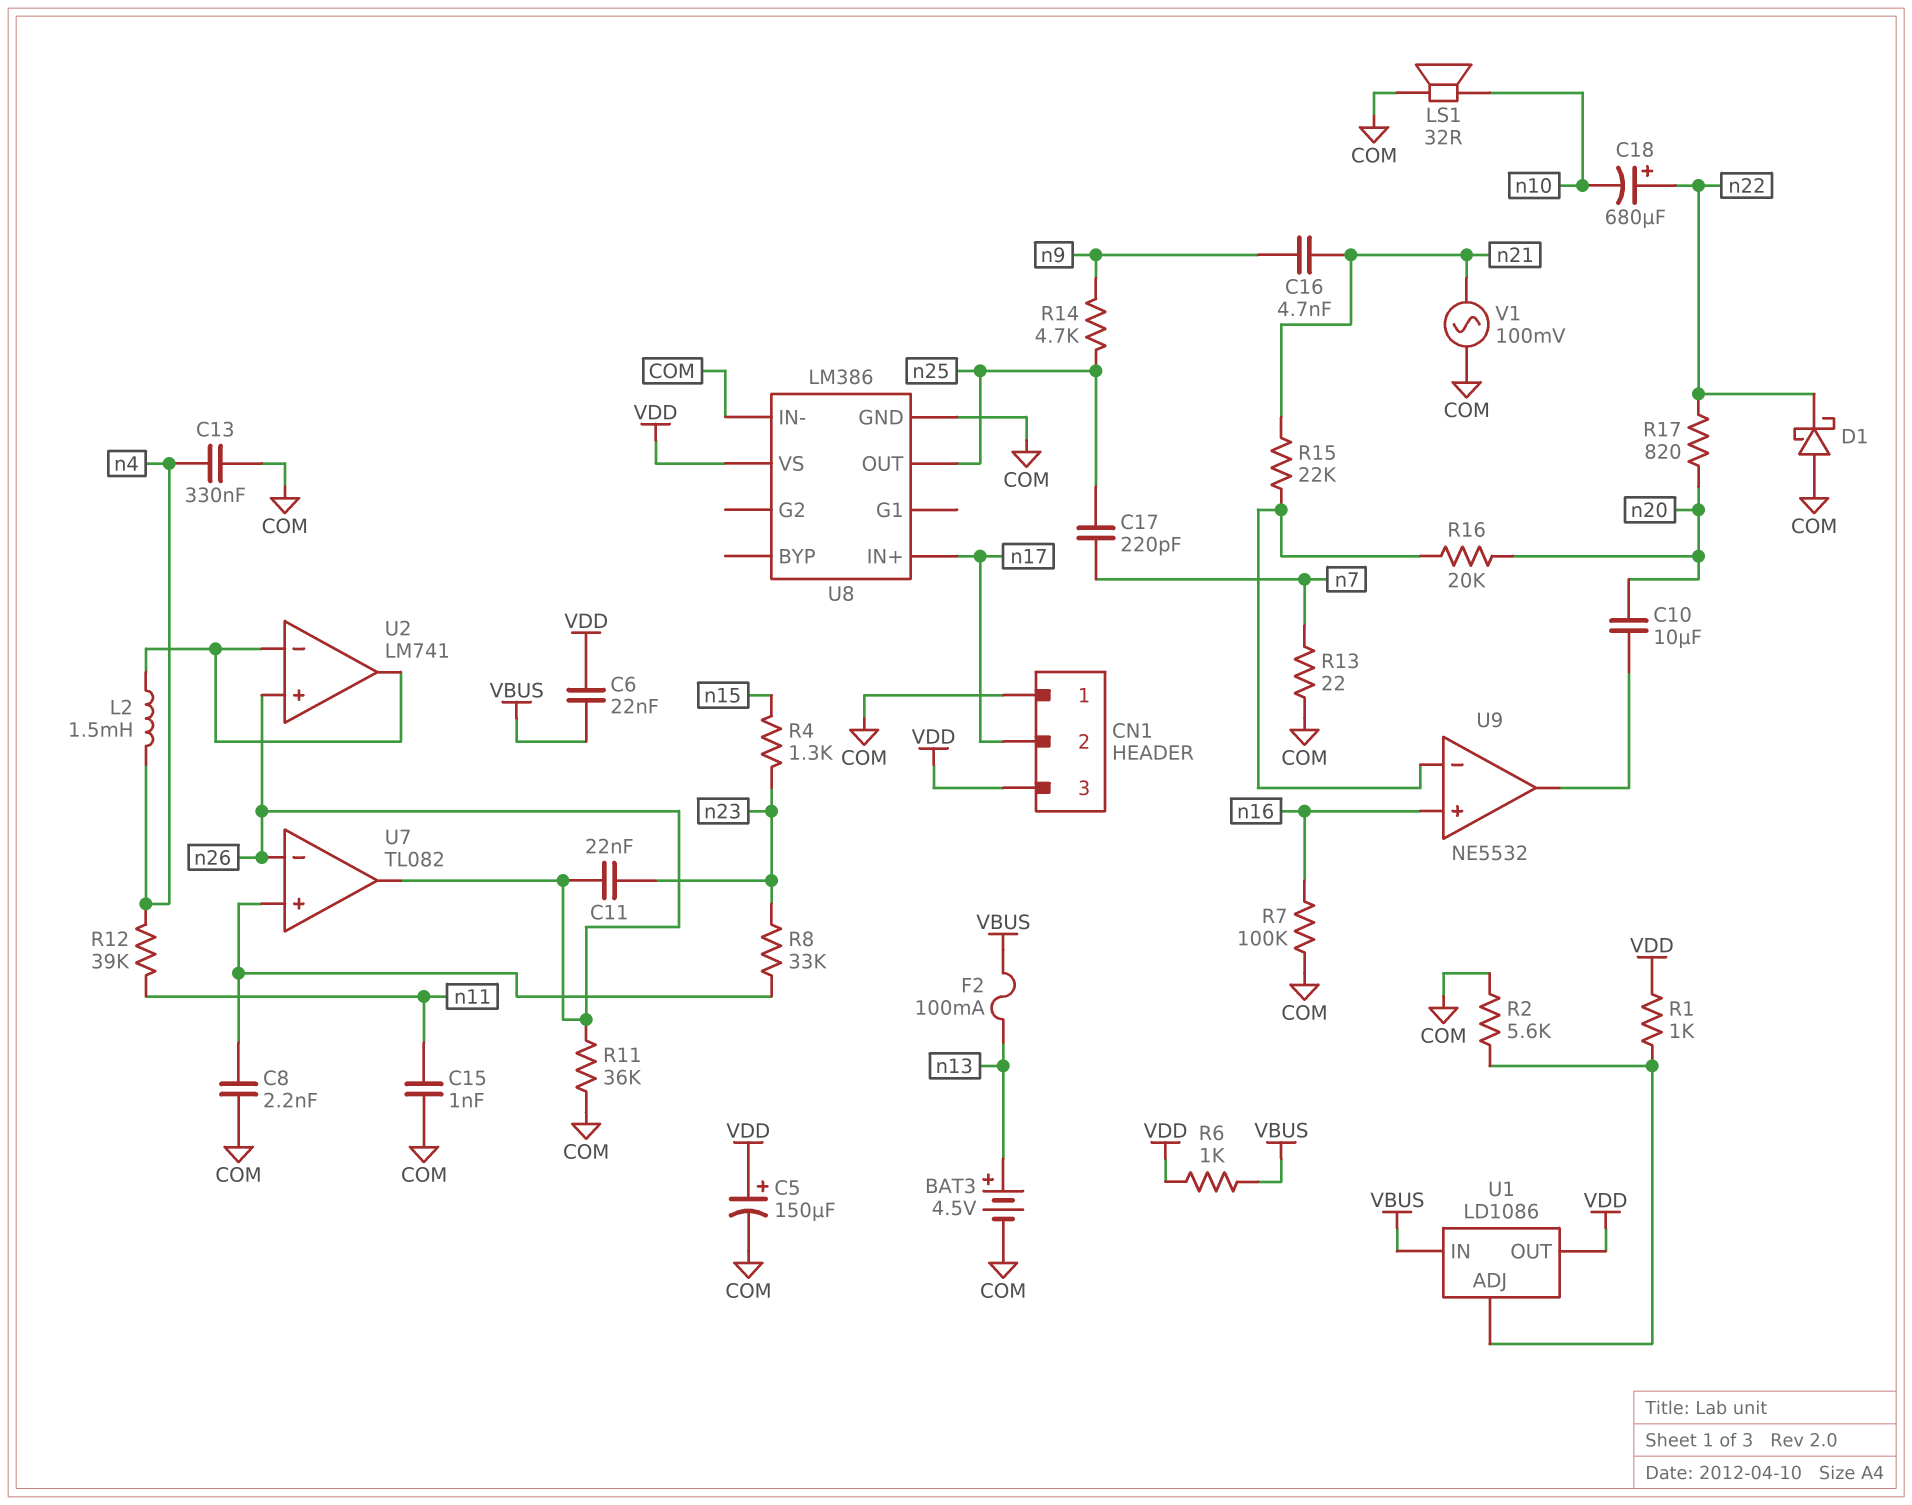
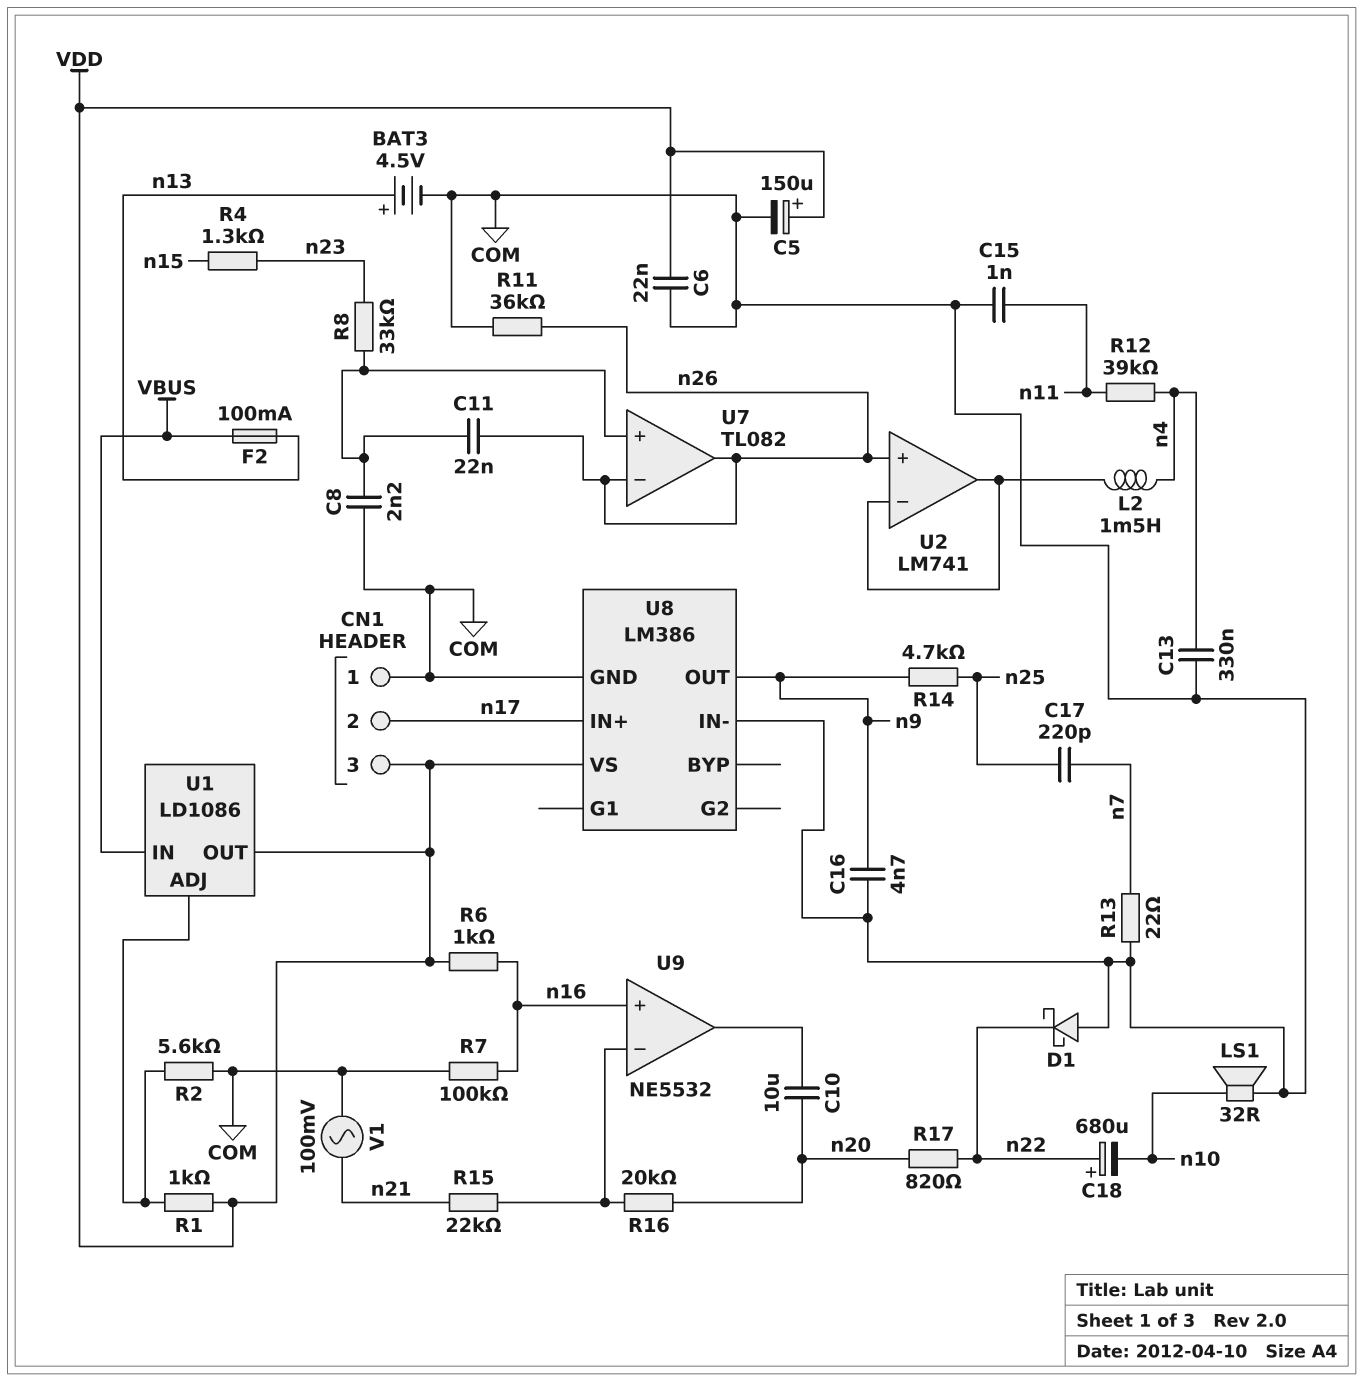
C6: 22nF (VBUS, VDD) -> 22nF (COM, VDD)
C11: 22nF (n23, n26) -> 22nF (U7/in+, n26)
C16: 4.7nF (n9, n21) -> 4.7nF (COM, n9)
R6: 1k (VBUS, VDD) -> 1k (VDD, n16)
U8 pin OUT: n25 -> n9

